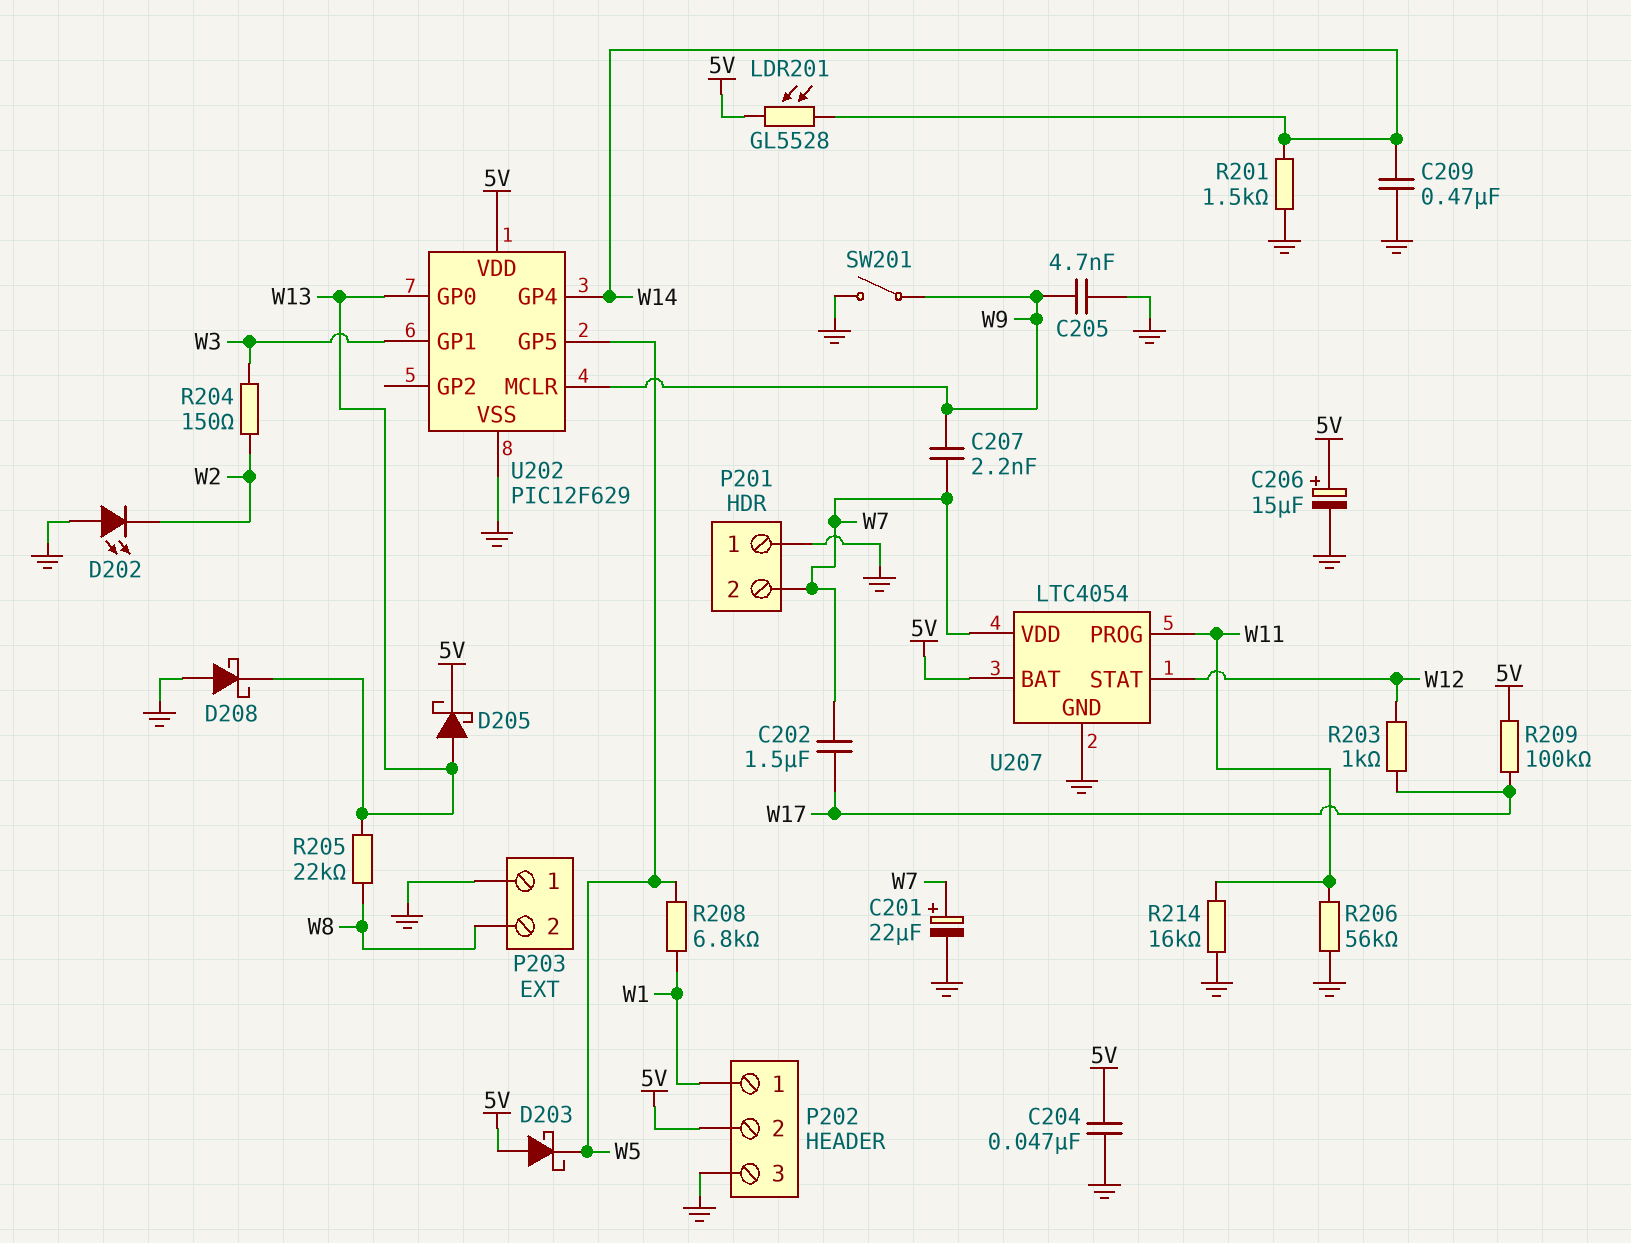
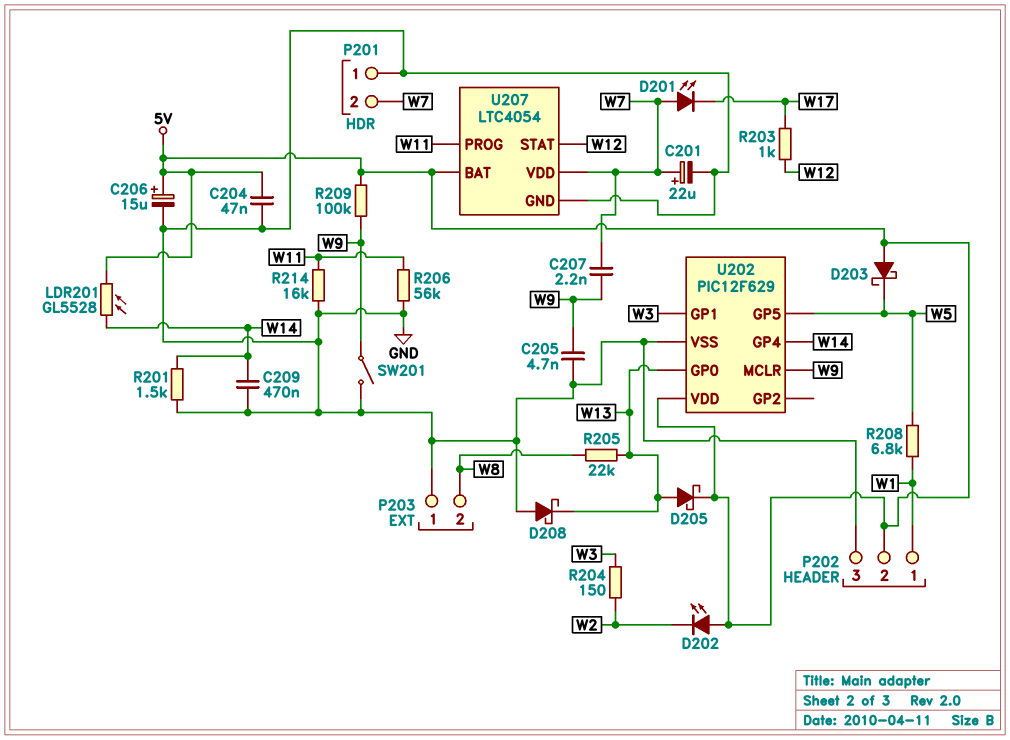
C202: 1.5uF (W7, W17) -> none
D201: none -> LED (A W7, K W17)
D202: LED (A GND, K W2) -> LED (A 5V, K W2)
R209: 100k (5V, W17) -> 100k (5V, W9)

